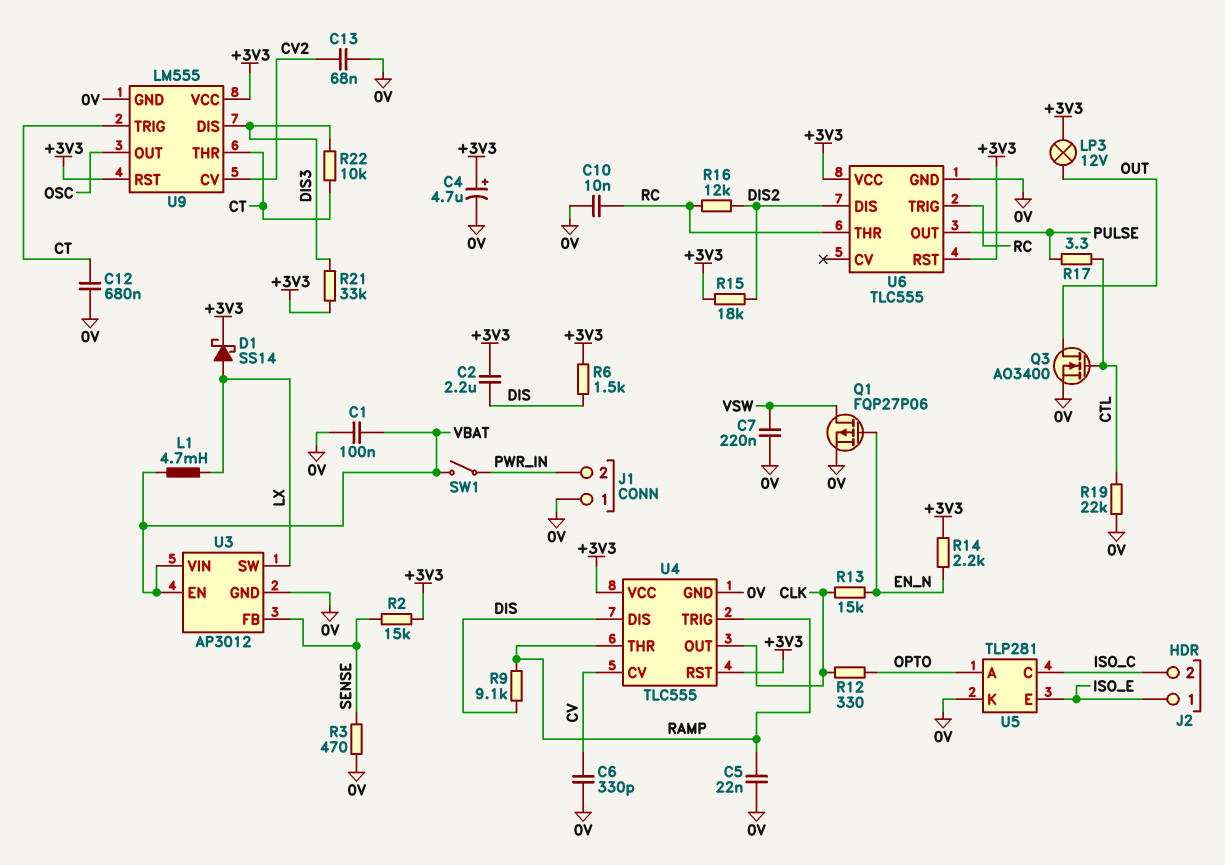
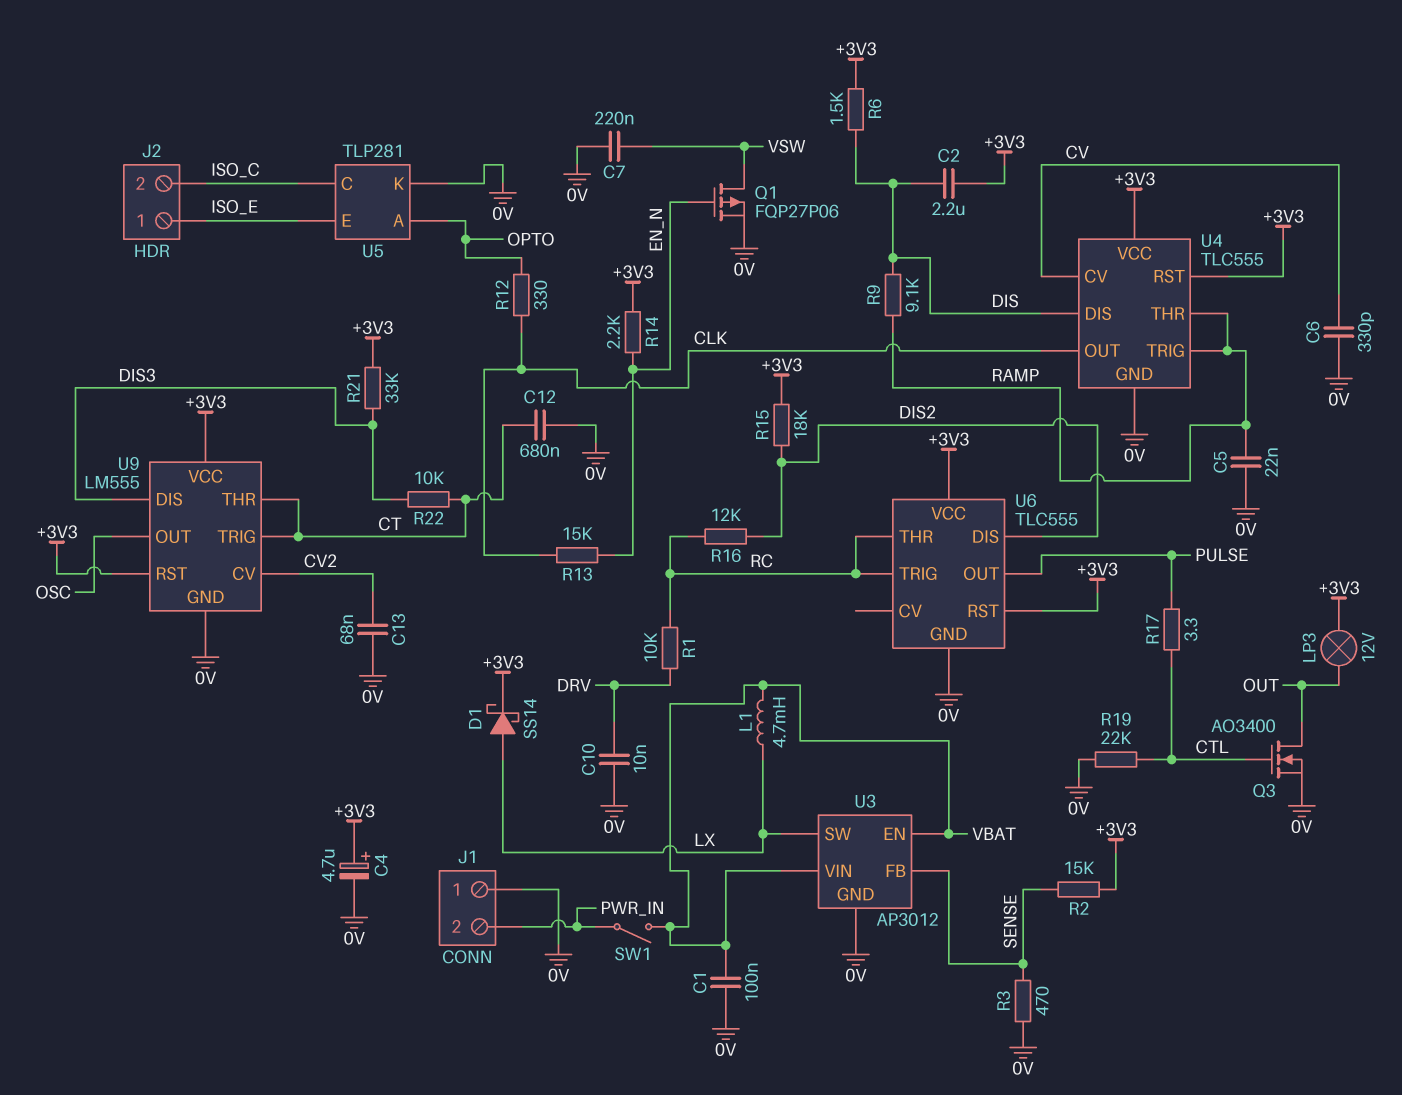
C10: 10nF (0V, RC) -> 10nF (0V, DRV)
R1: none -> 10k (DRV, RC)

